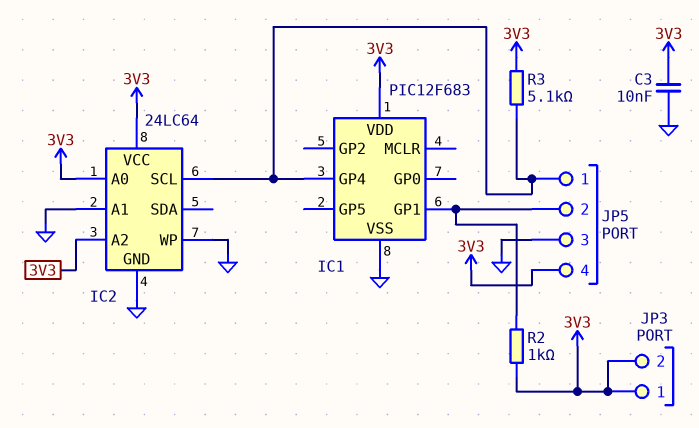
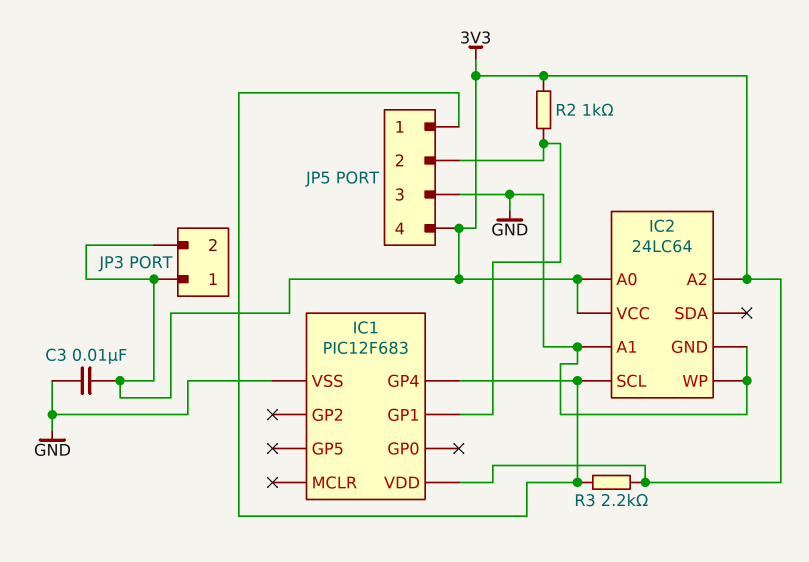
R3: 5.1k (3V3, IC1/GP4) -> 2.2k (3V3, IC1/GP4)

